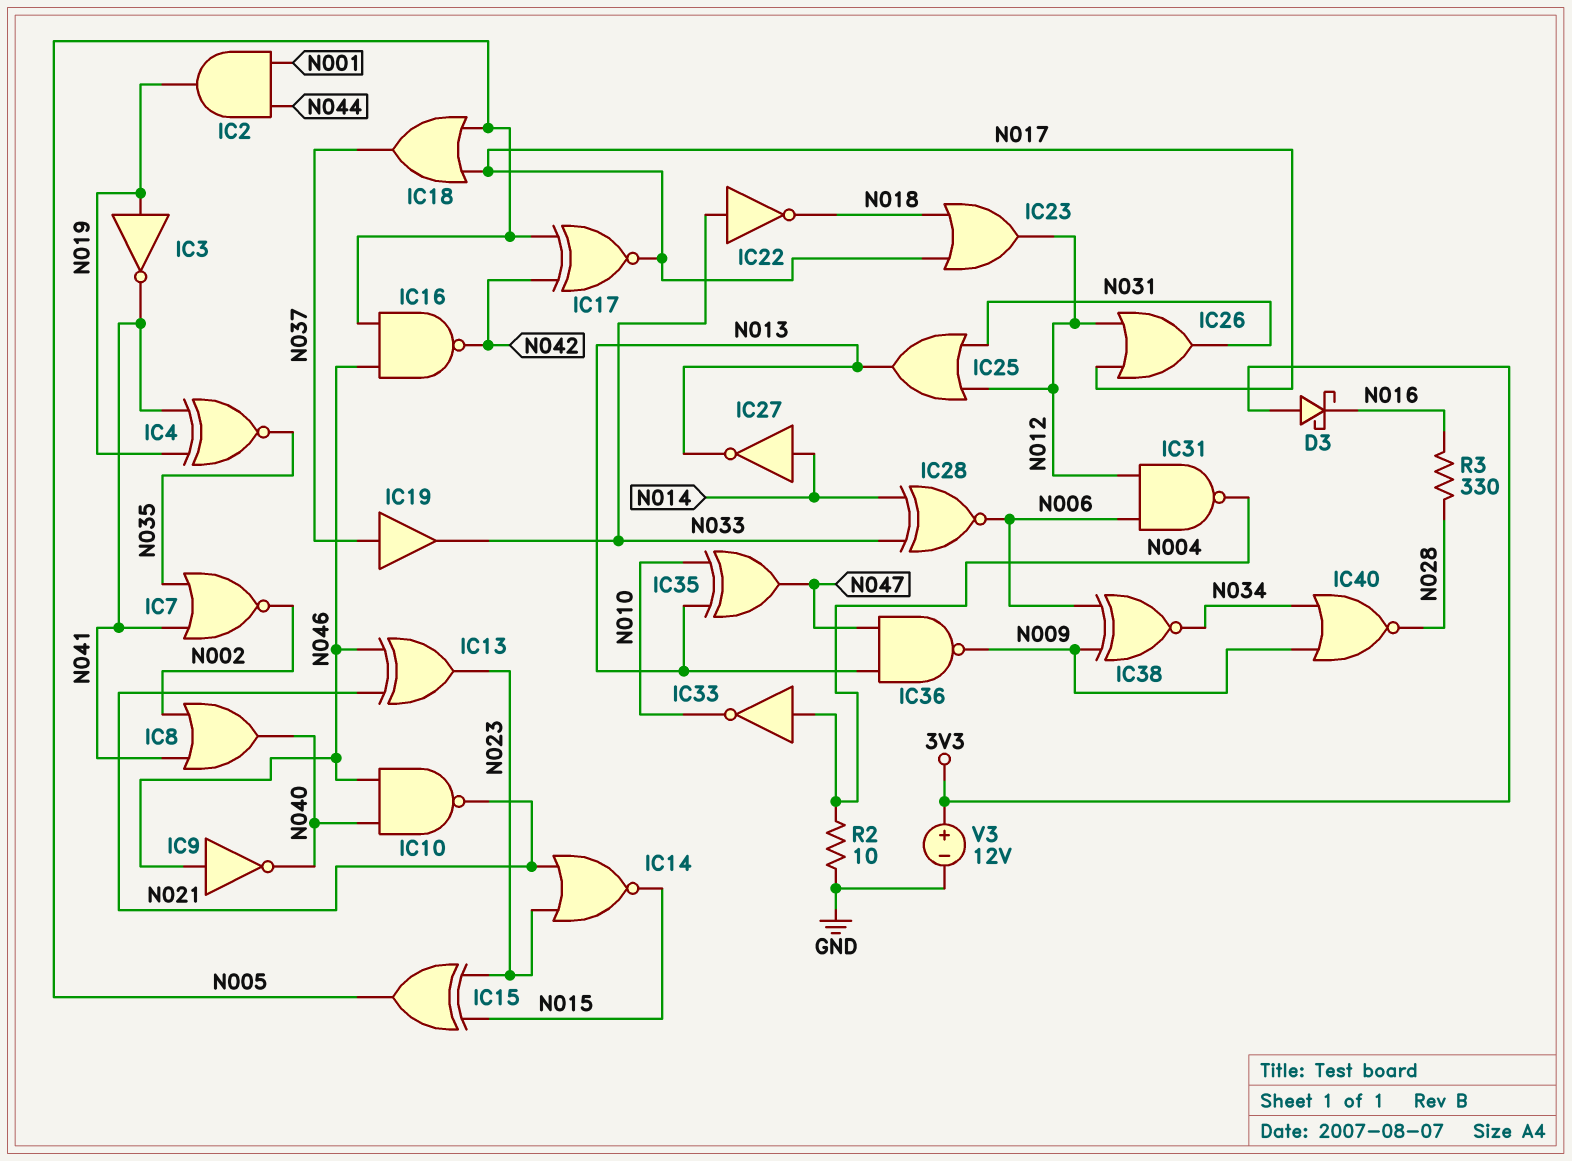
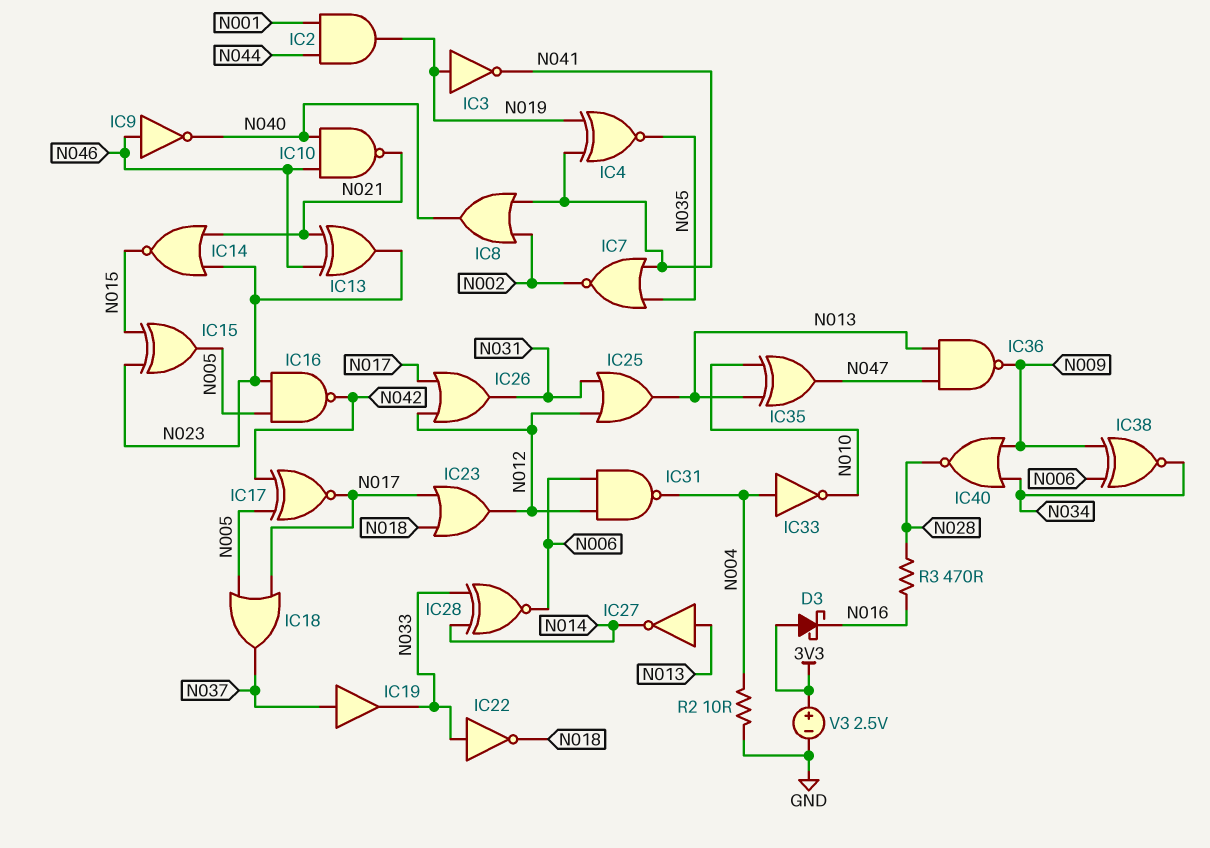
IC16: NAND (in N005, in N046, out N042) -> NAND (in N005, in N023, out N042)
IC27: NOT (in N014, out N013) -> NOT (in N013, out N014)
R3: 330 (N016, N028) -> 470 (N016, N028)
V3: 12V (plus 3V3, minus GND) -> 2.5V (plus 3V3, minus GND)

